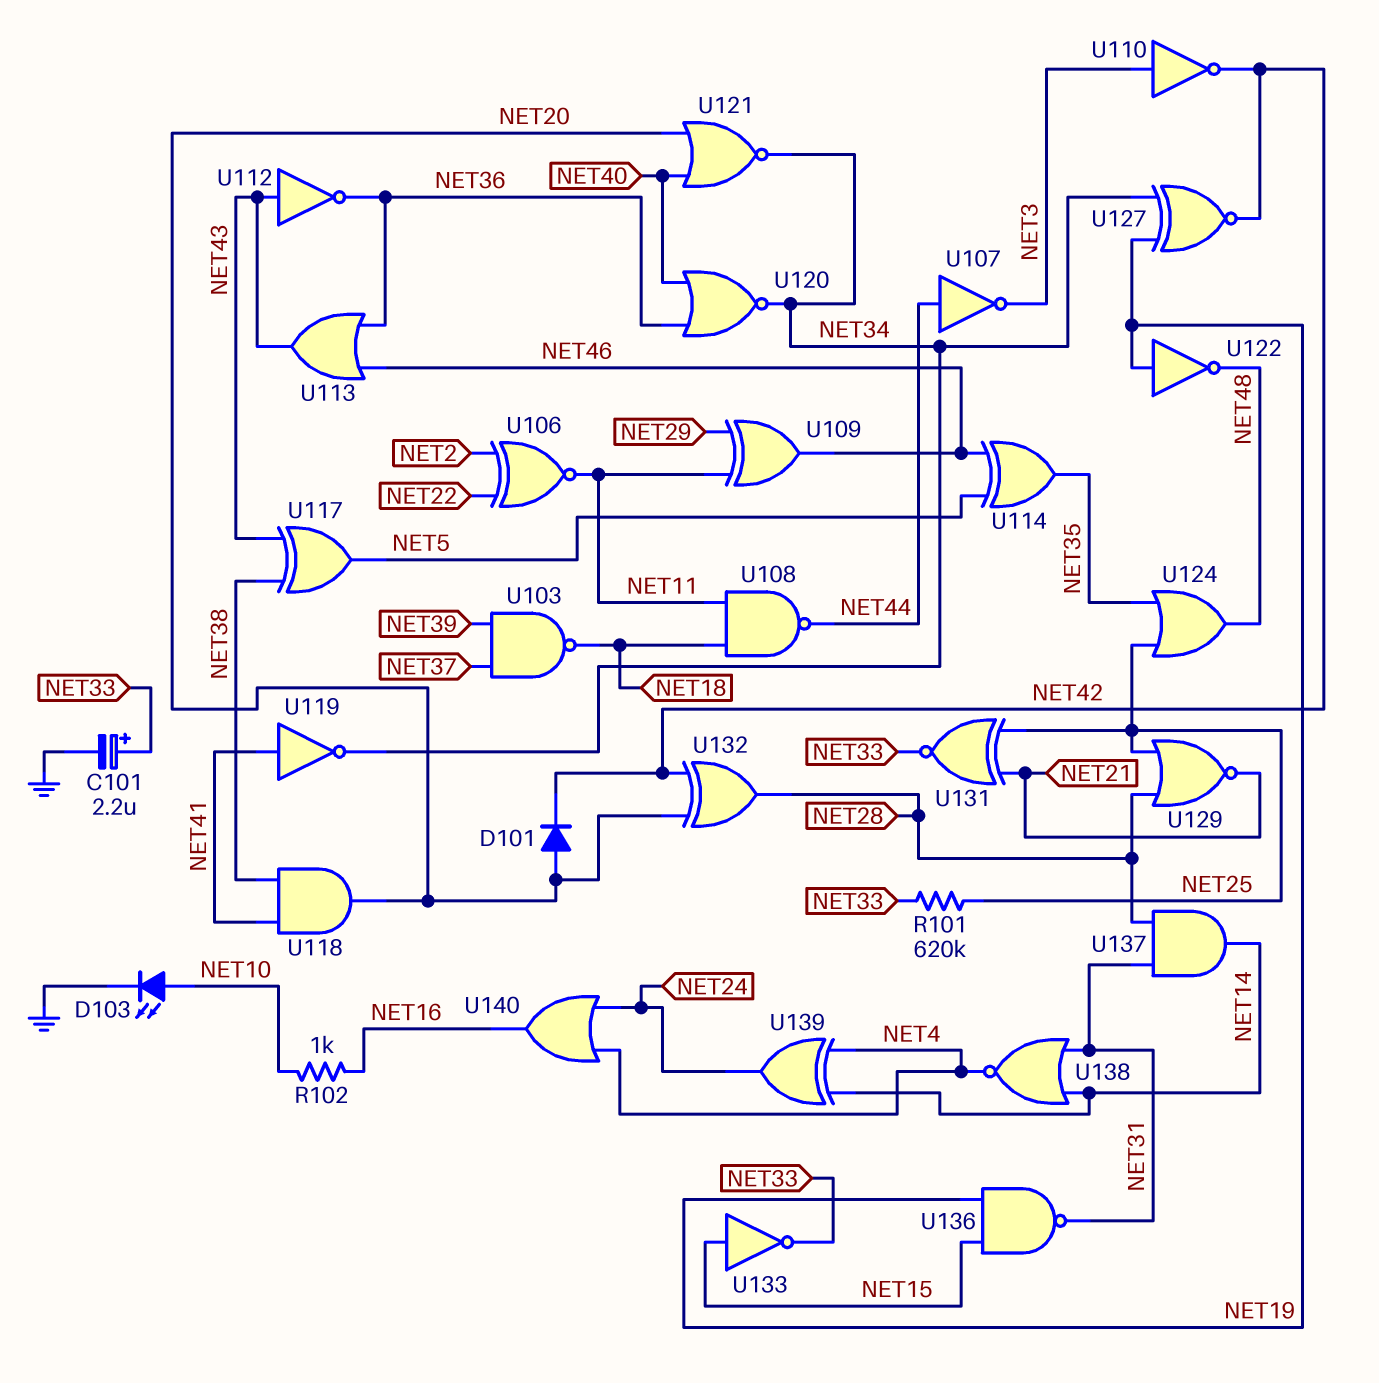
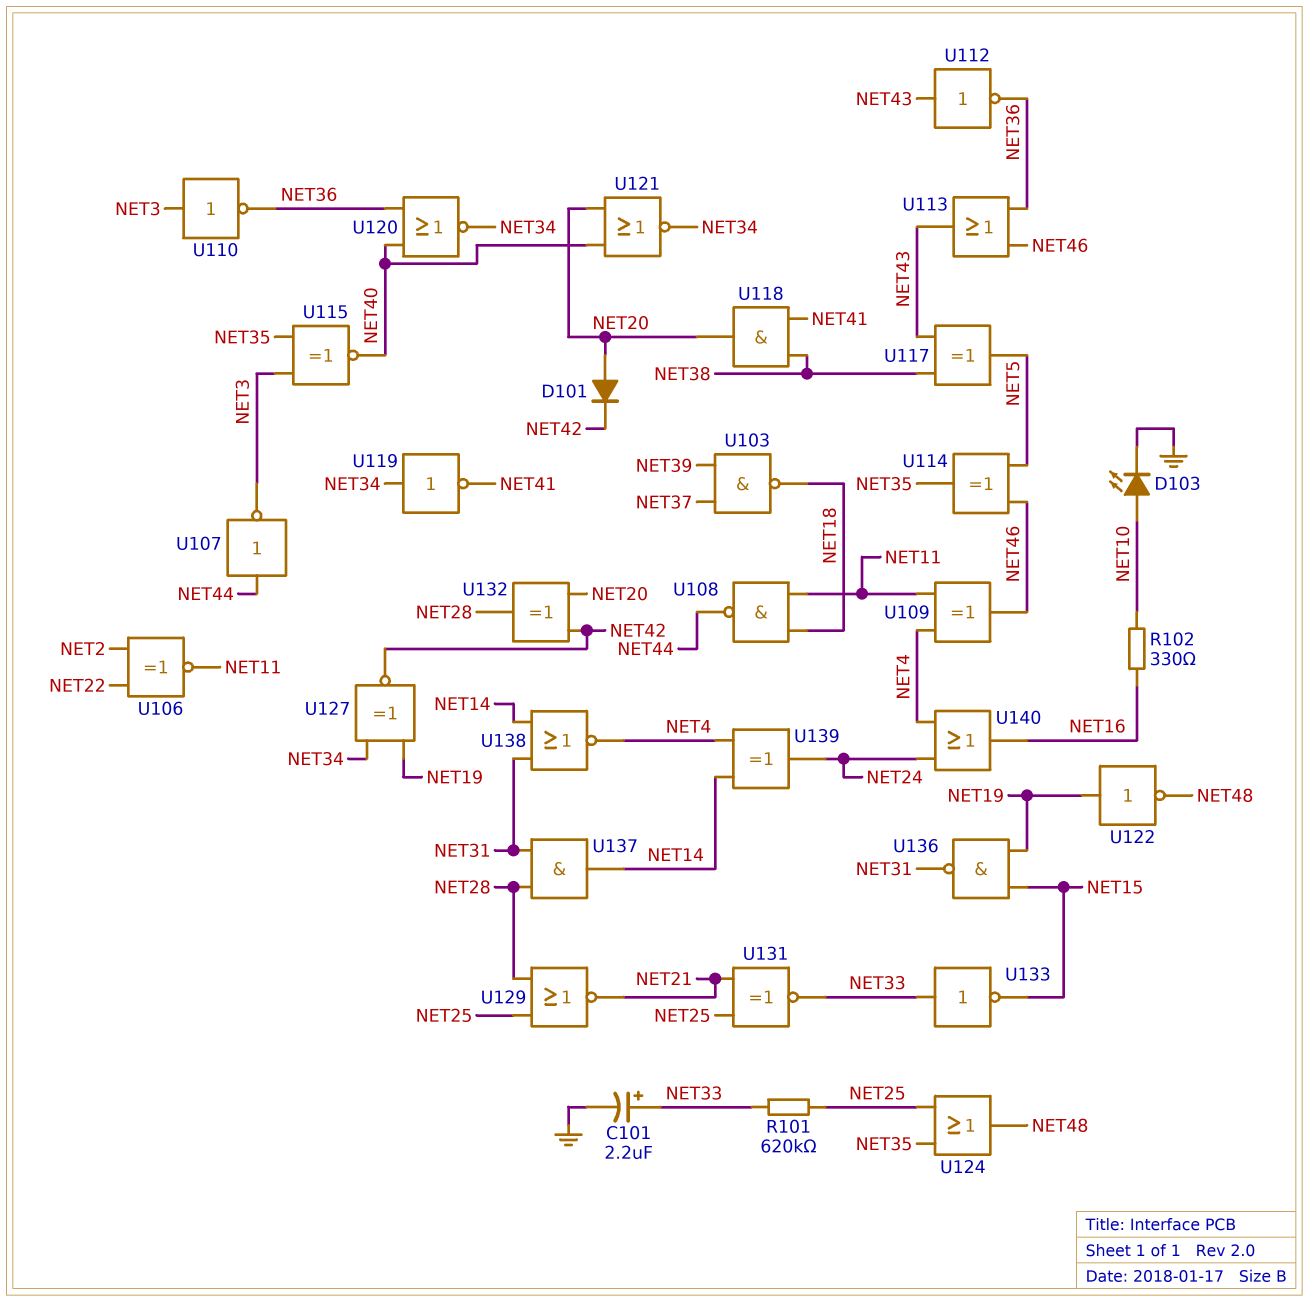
R102: 1k (NET10, NET16) -> 330 (NET10, NET16)
U109: XOR (in NET11, in NET29, out NET46) -> XOR (in NET4, in NET11, out NET46)
U110: NOT (in NET3, out NET42) -> NOT (in NET3, out NET36)
U115: none -> XNOR (in NET3, in NET35, out NET40)
U119: NOT (in NET41, out NET34) -> NOT (in NET34, out NET41)
U133: NOT (in NET15, out NET33) -> NOT (in NET33, out NET15)

